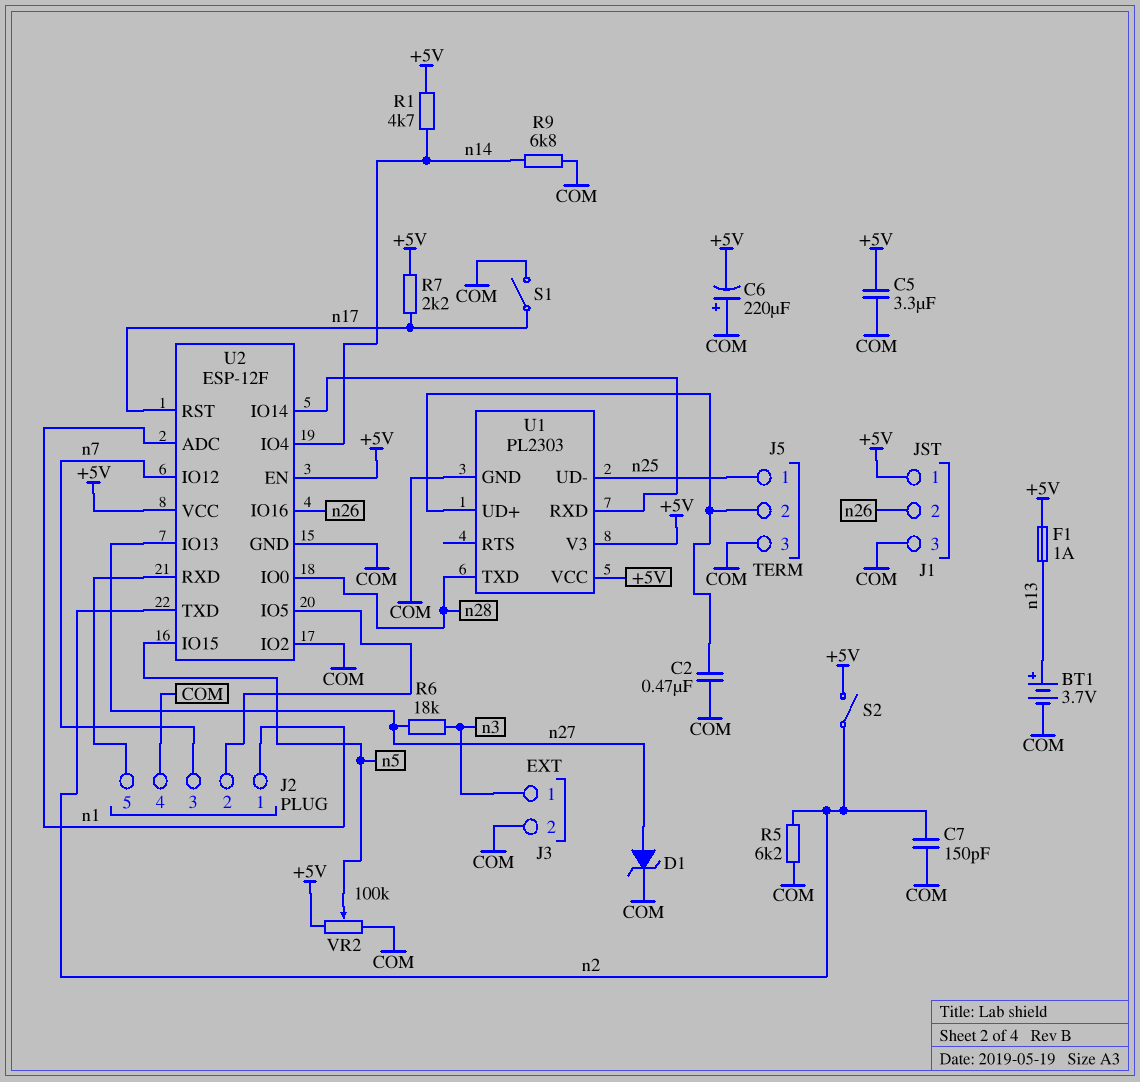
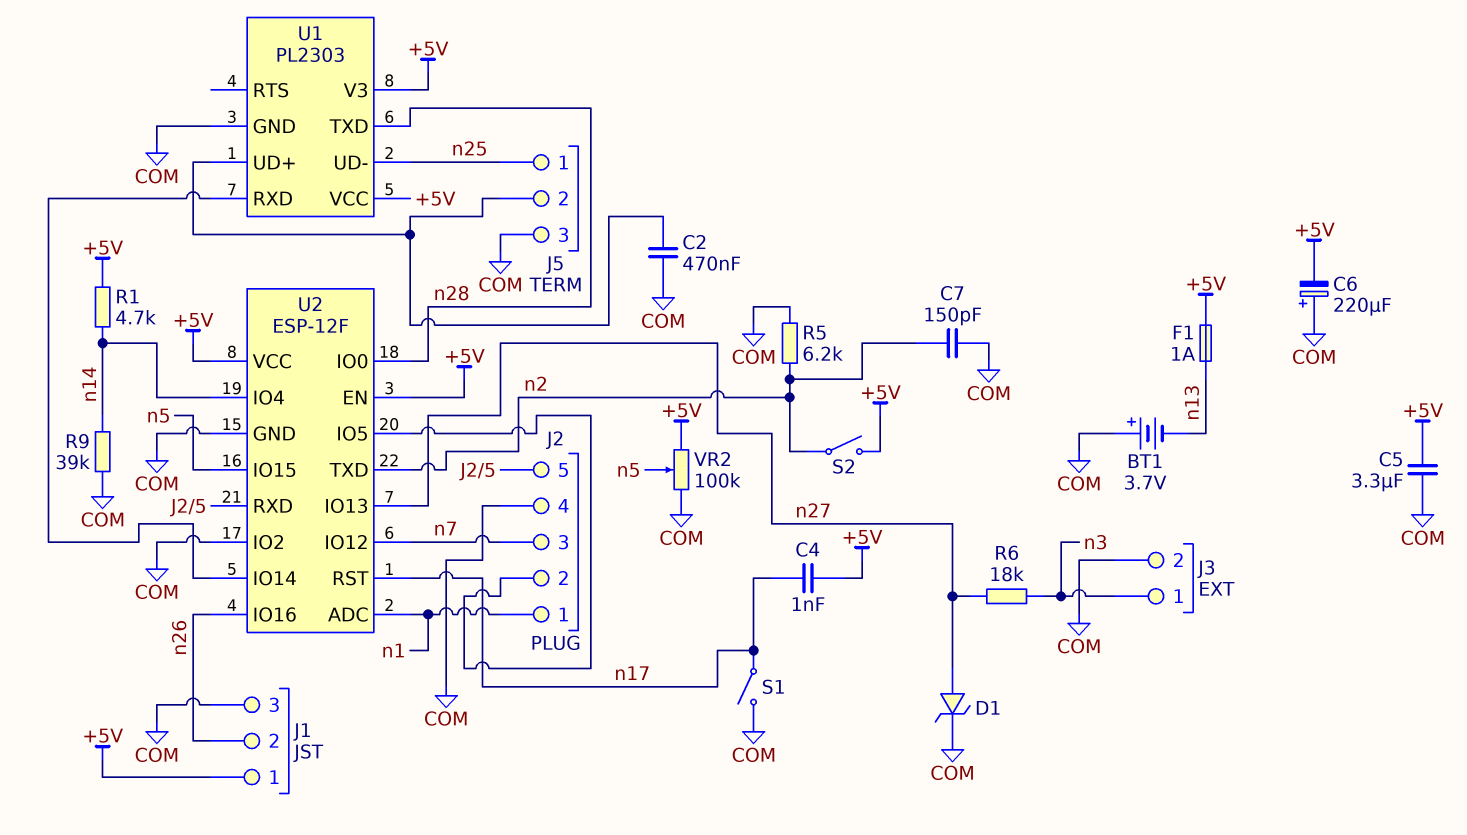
BT1: 3.7V (plus n13, minus COM) -> 3.7V (plus COM, minus n13)
C4: none -> 1nF (+5V, n17)
R7: 2.2k (+5V, n17) -> none
R9: 6.8k (COM, n14) -> 39k (COM, n14)

